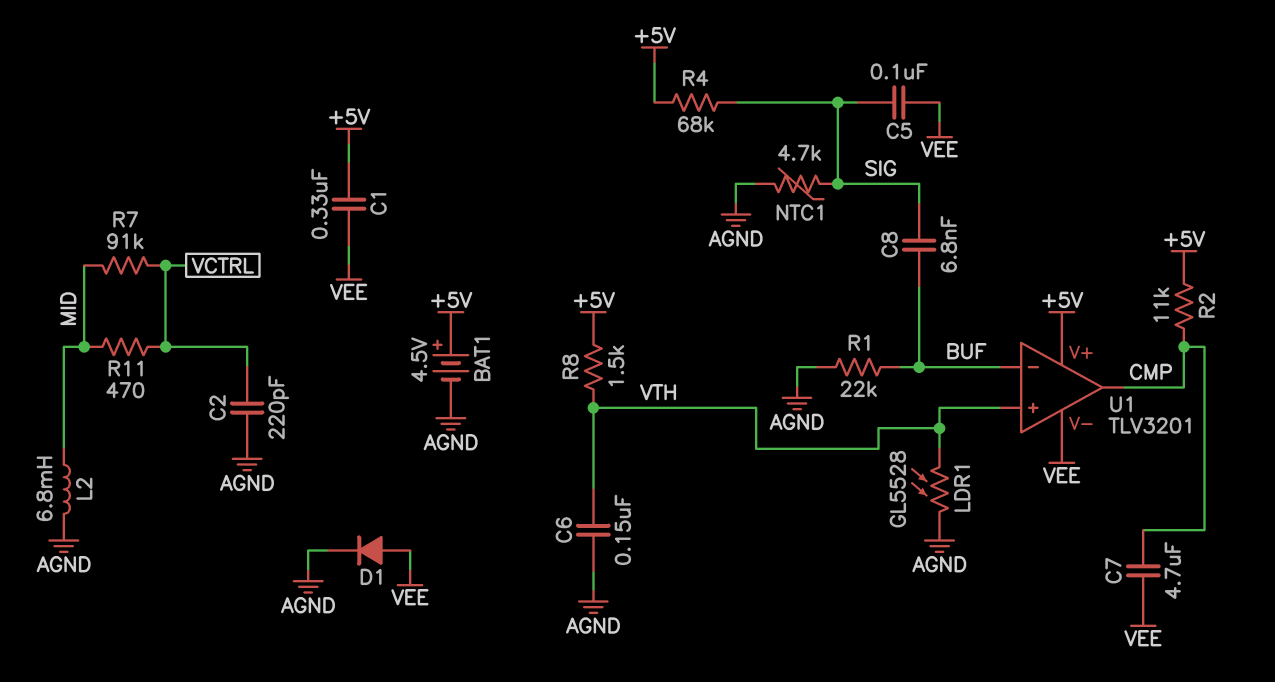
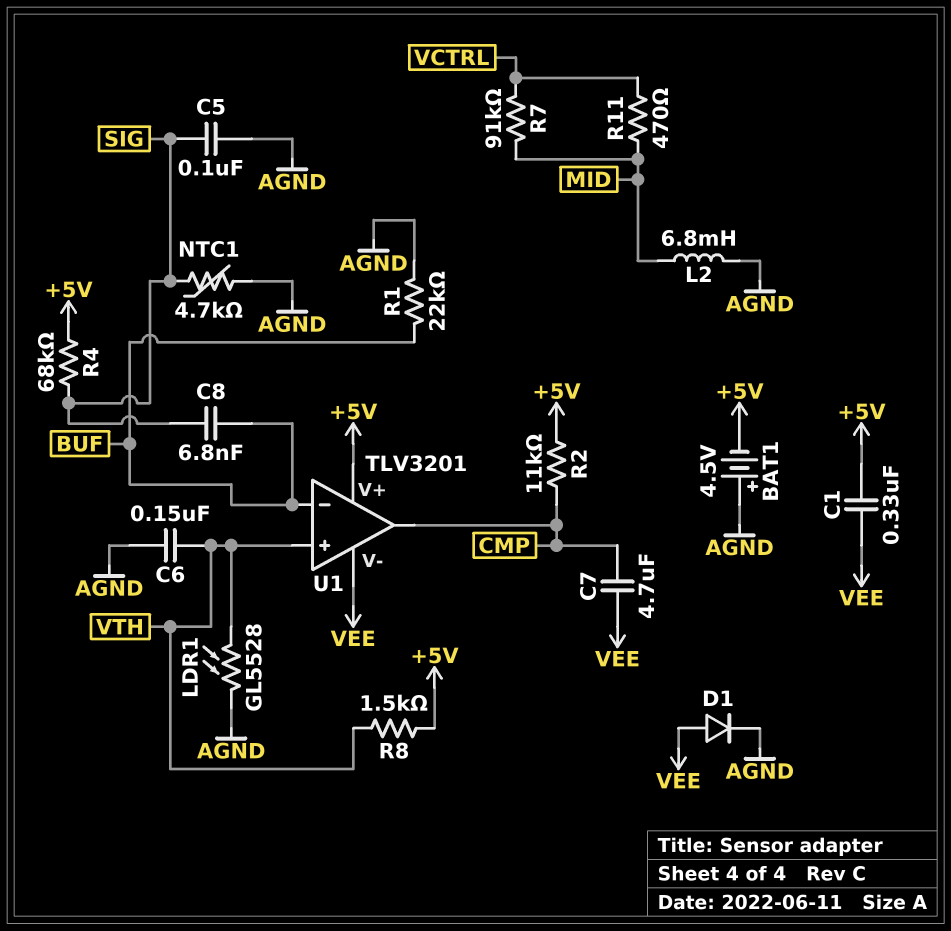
BAT1: 4.5V (plus +5V, minus AGND) -> 4.5V (plus AGND, minus +5V)
C2: 220pF (AGND, VCTRL) -> none
C5: 100nF (SIG, VEE) -> 100nF (AGND, SIG)

